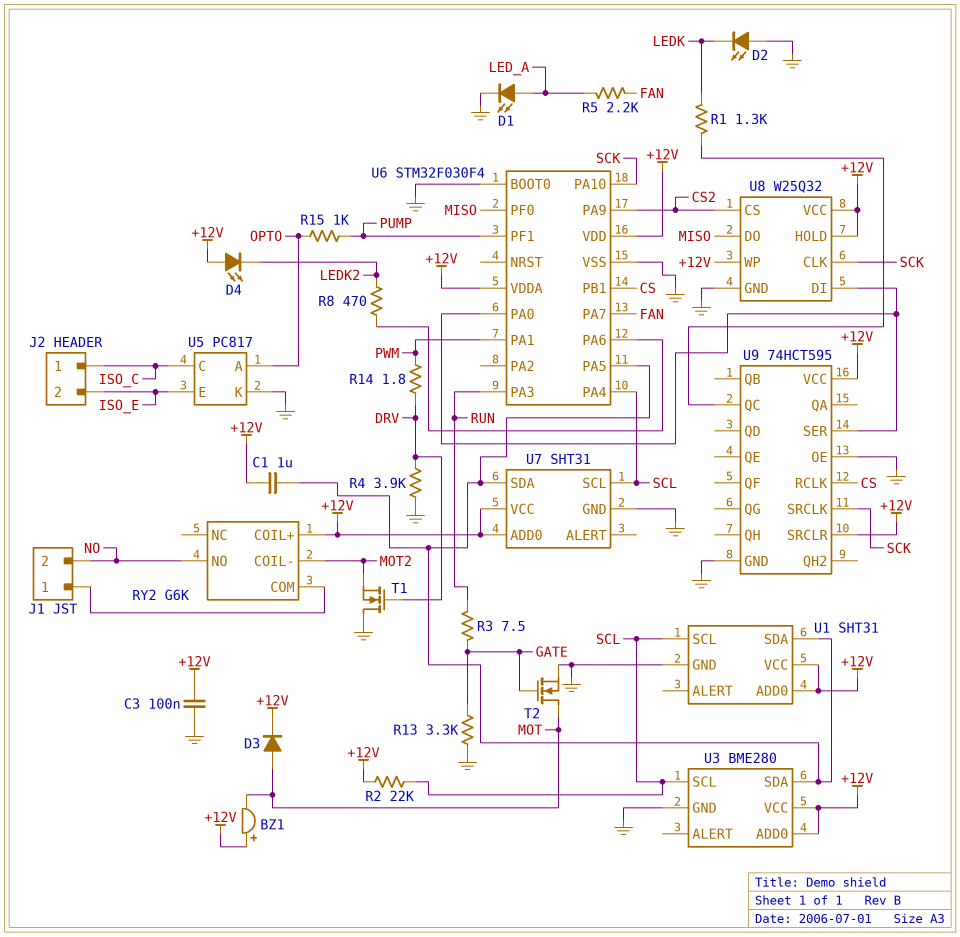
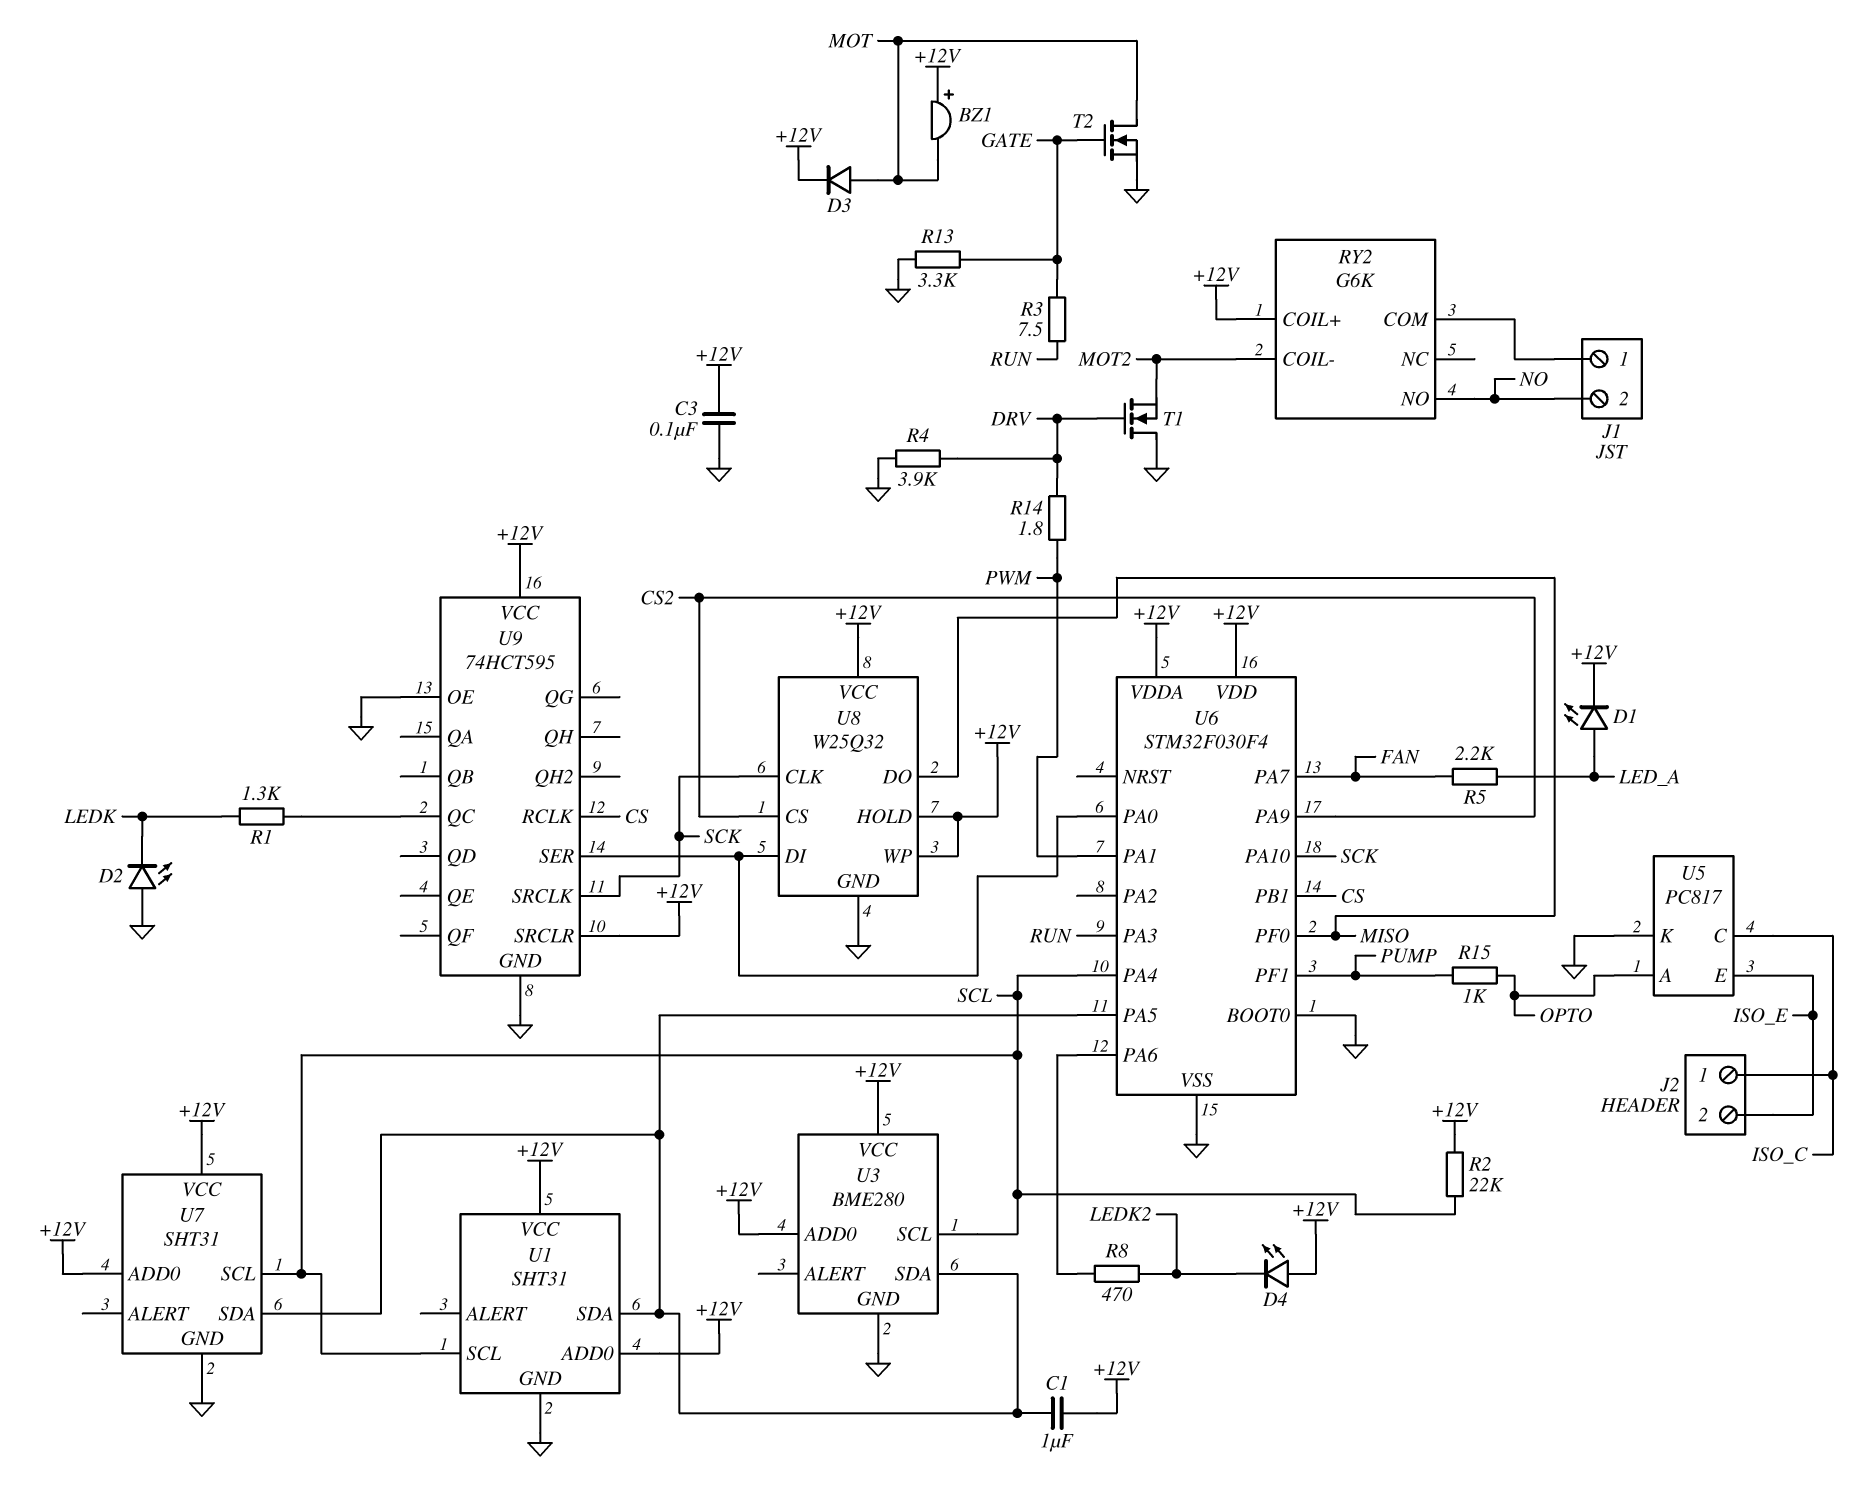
D1: LED (A LED_A, K GND) -> LED (A LED_A, K +12V)

